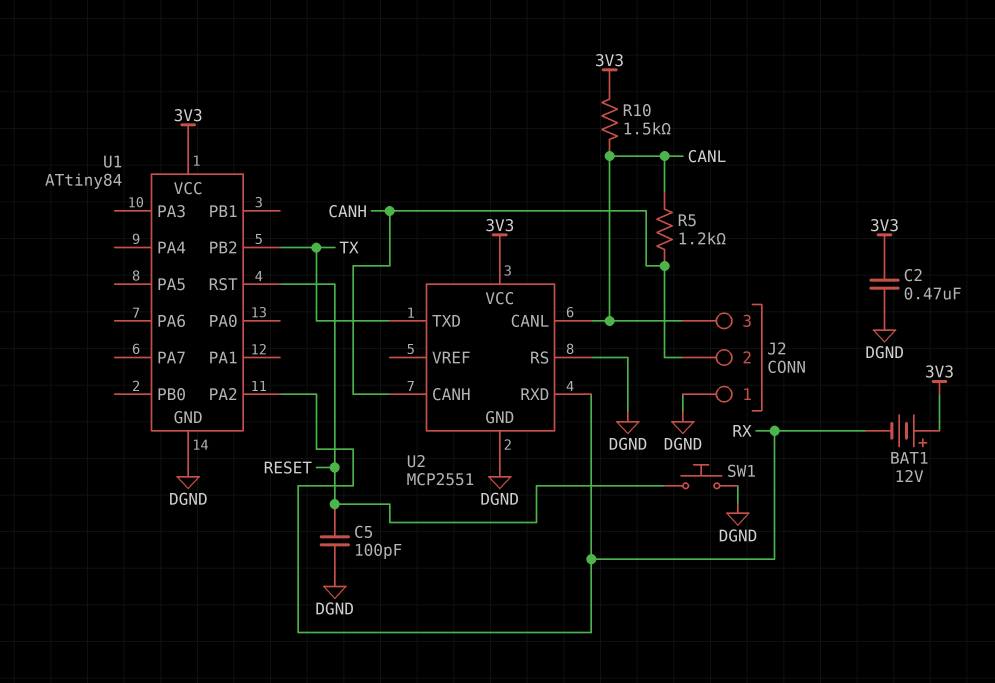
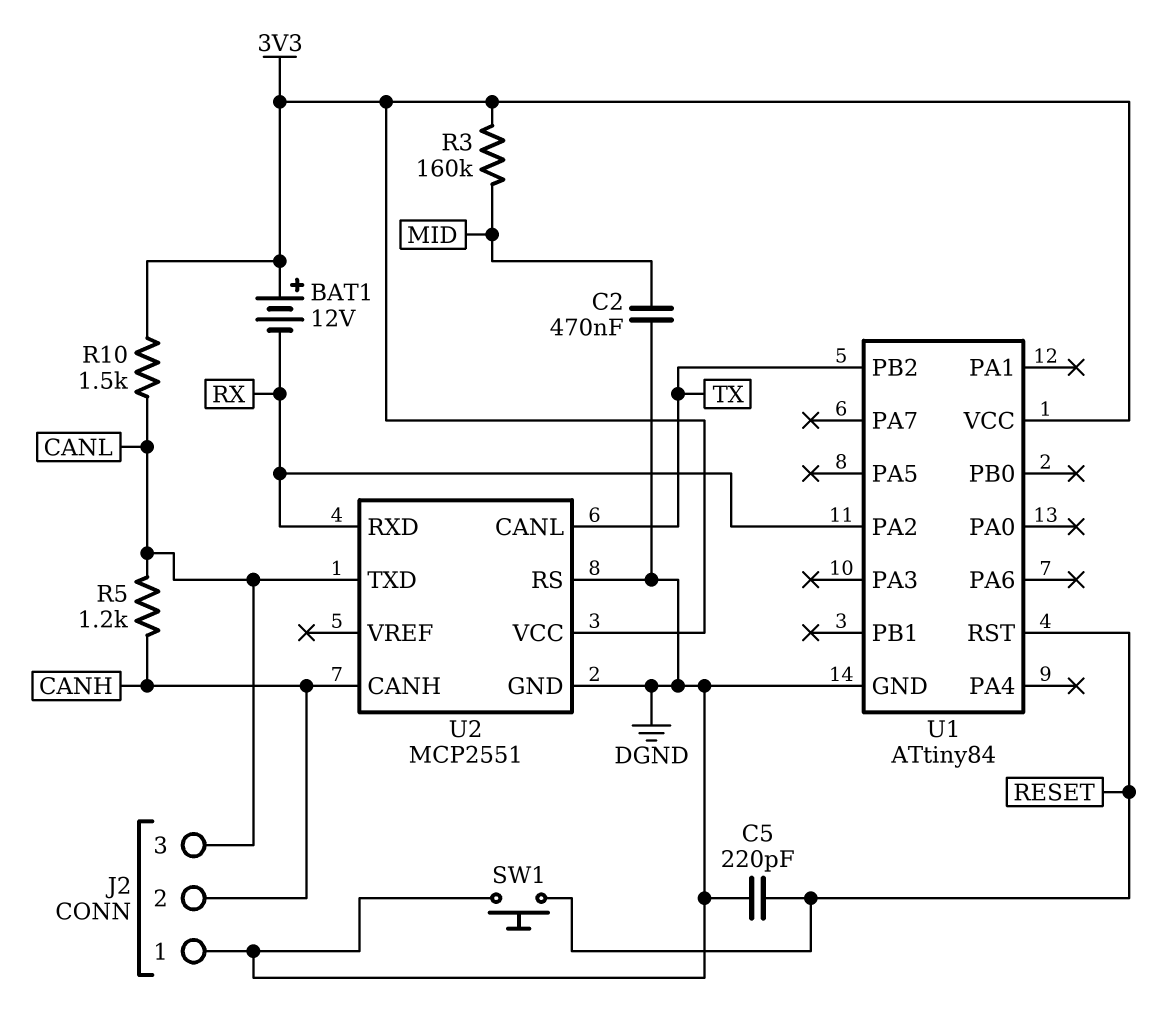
C2: 470nF (3V3, DGND) -> 470nF (DGND, MID)
C5: 100pF (DGND, RESET) -> 220pF (DGND, RESET)
R3: none -> 160k (3V3, MID)
U2 pin CANL: CANL -> TX
U2 pin TXD: TX -> CANL

